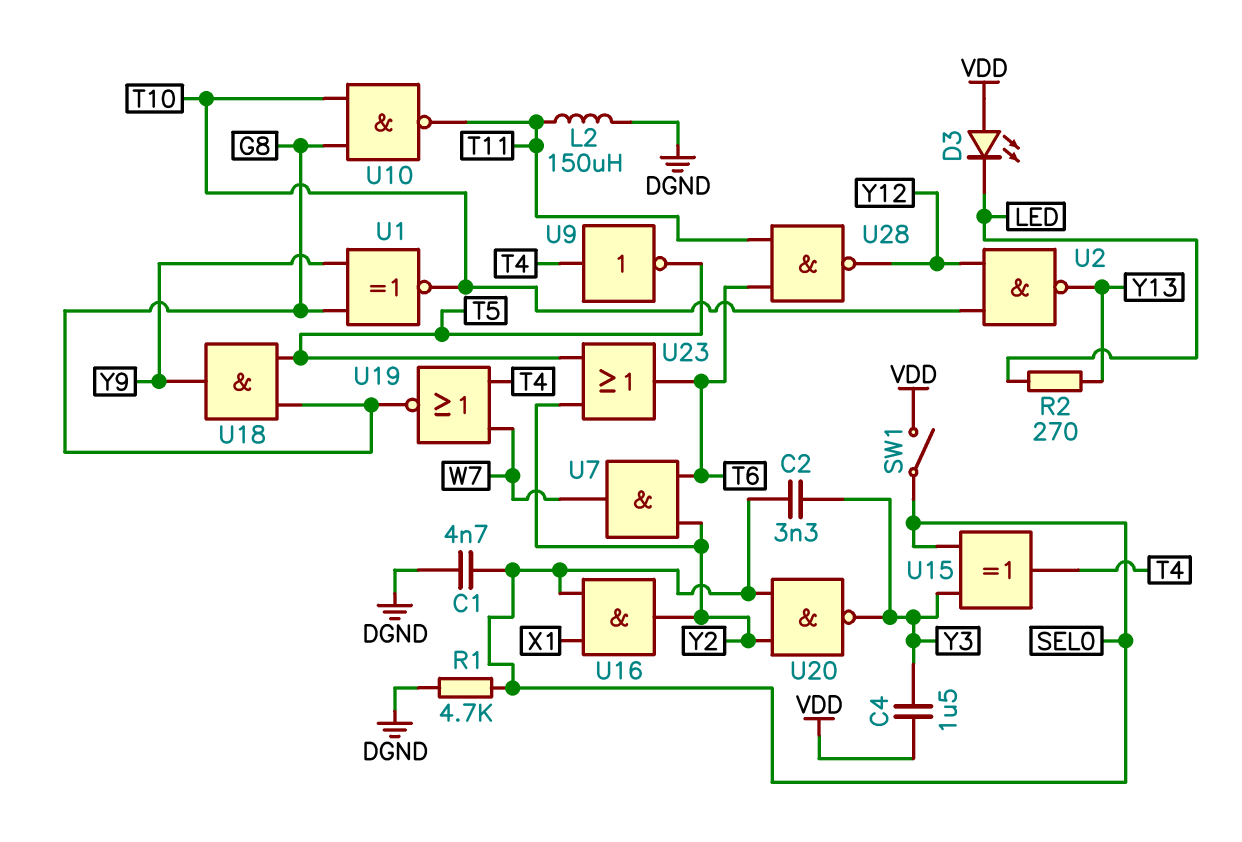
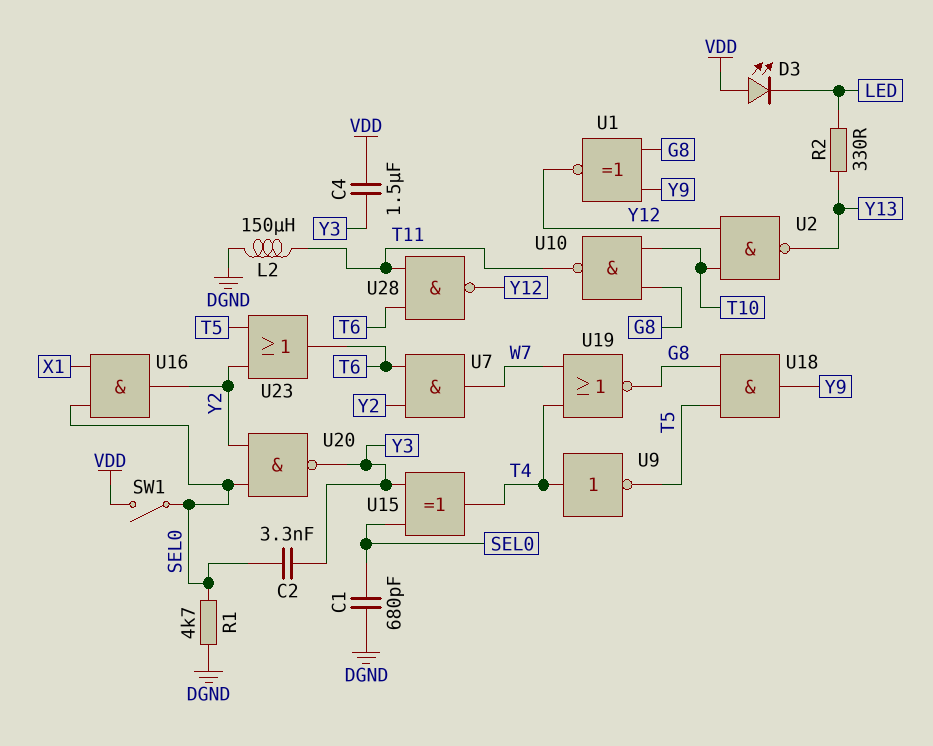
C1: 4.7nF (DGND, SEL0) -> 680pF (DGND, SEL0)
R2: 270 (LED, Y13) -> 330 (LED, Y13)
U1: XNOR (in G8, in Y9, out T10) -> XNOR (in G8, in Y9, out Y12)

